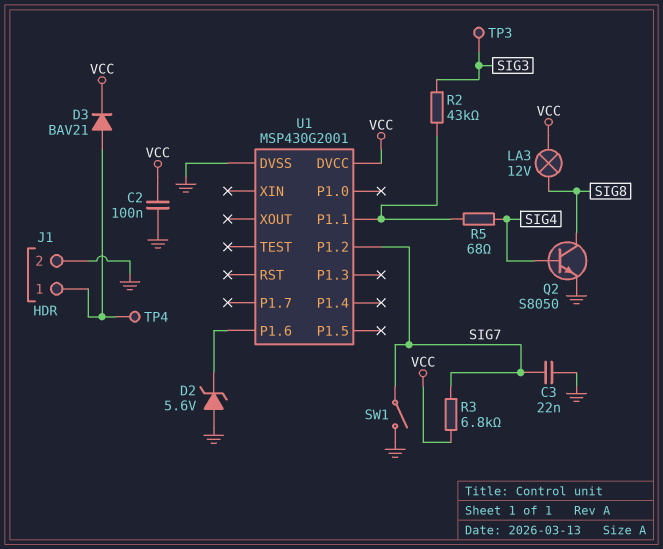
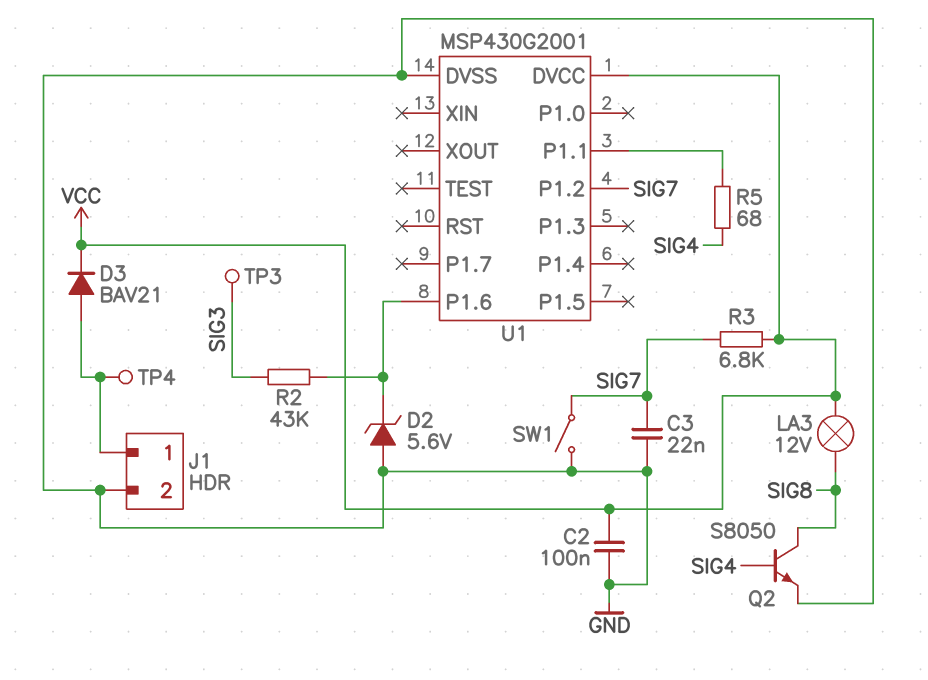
R2: 43k (SIG3, U1/P1.1) -> 43k (SIG3, U1/P1.6)

